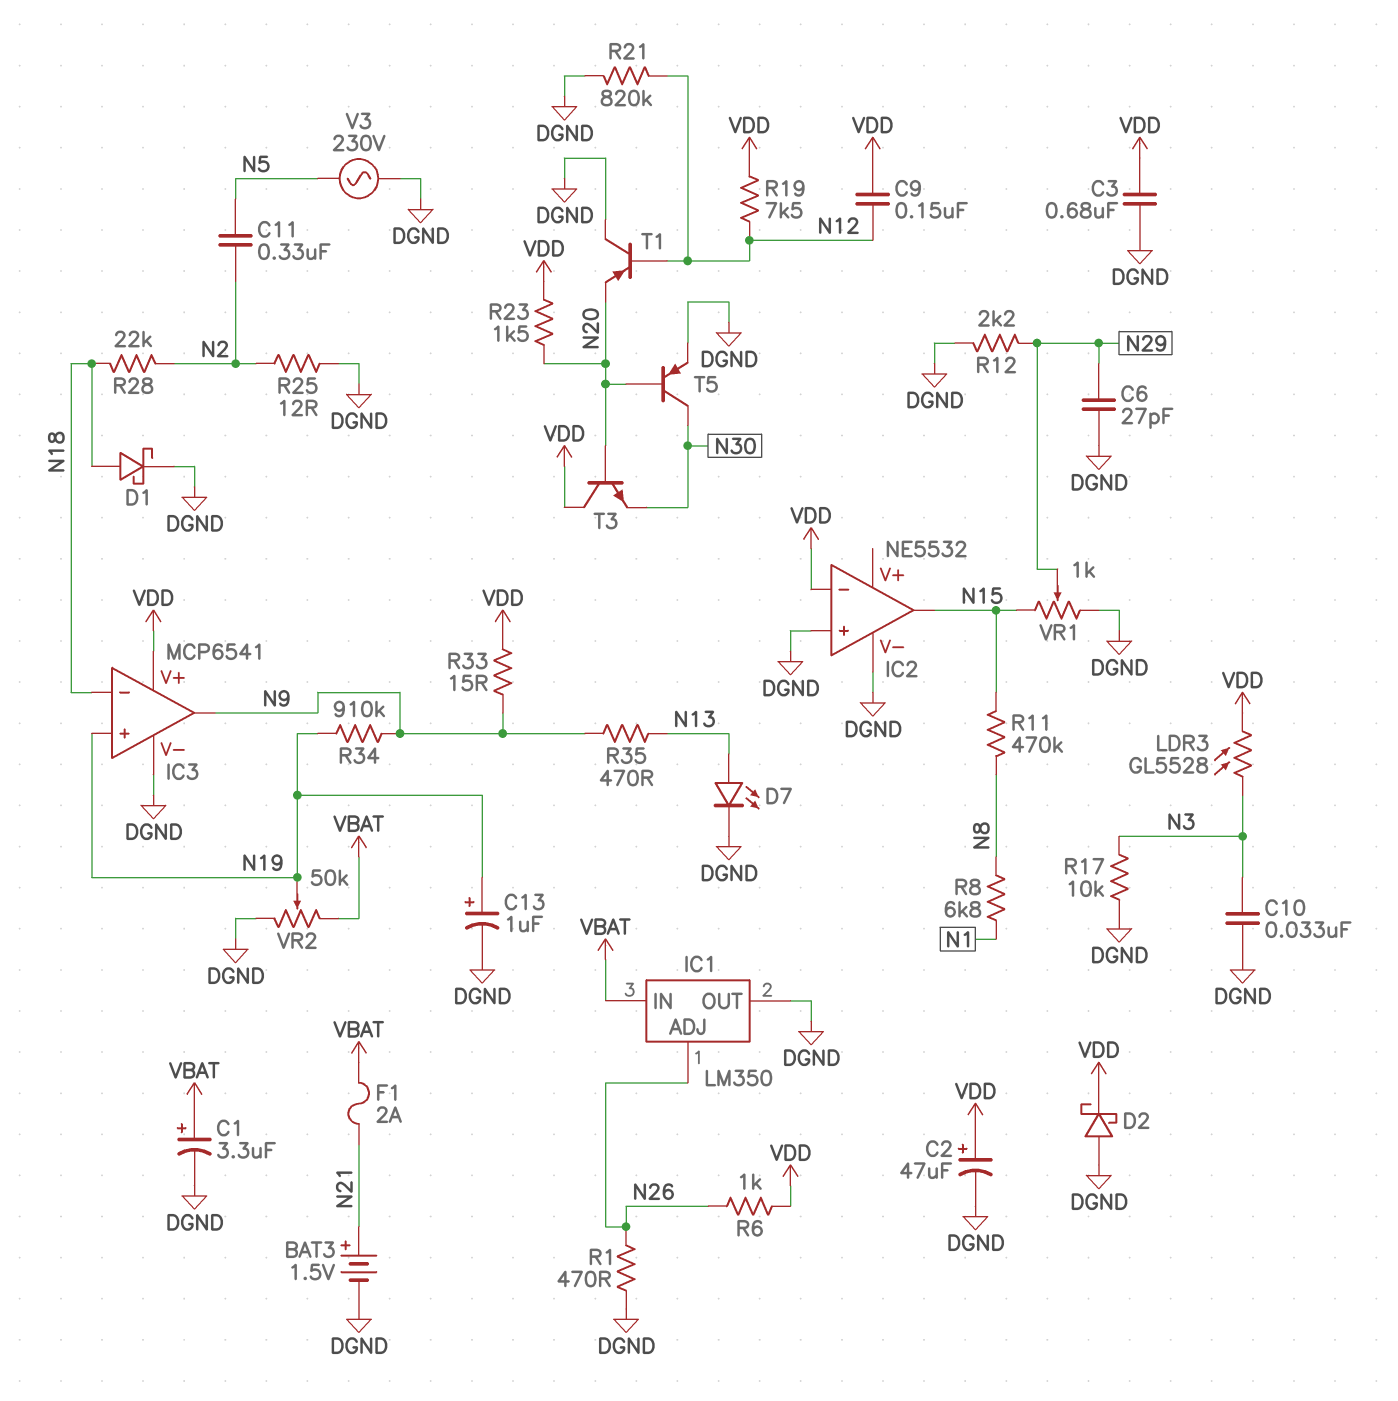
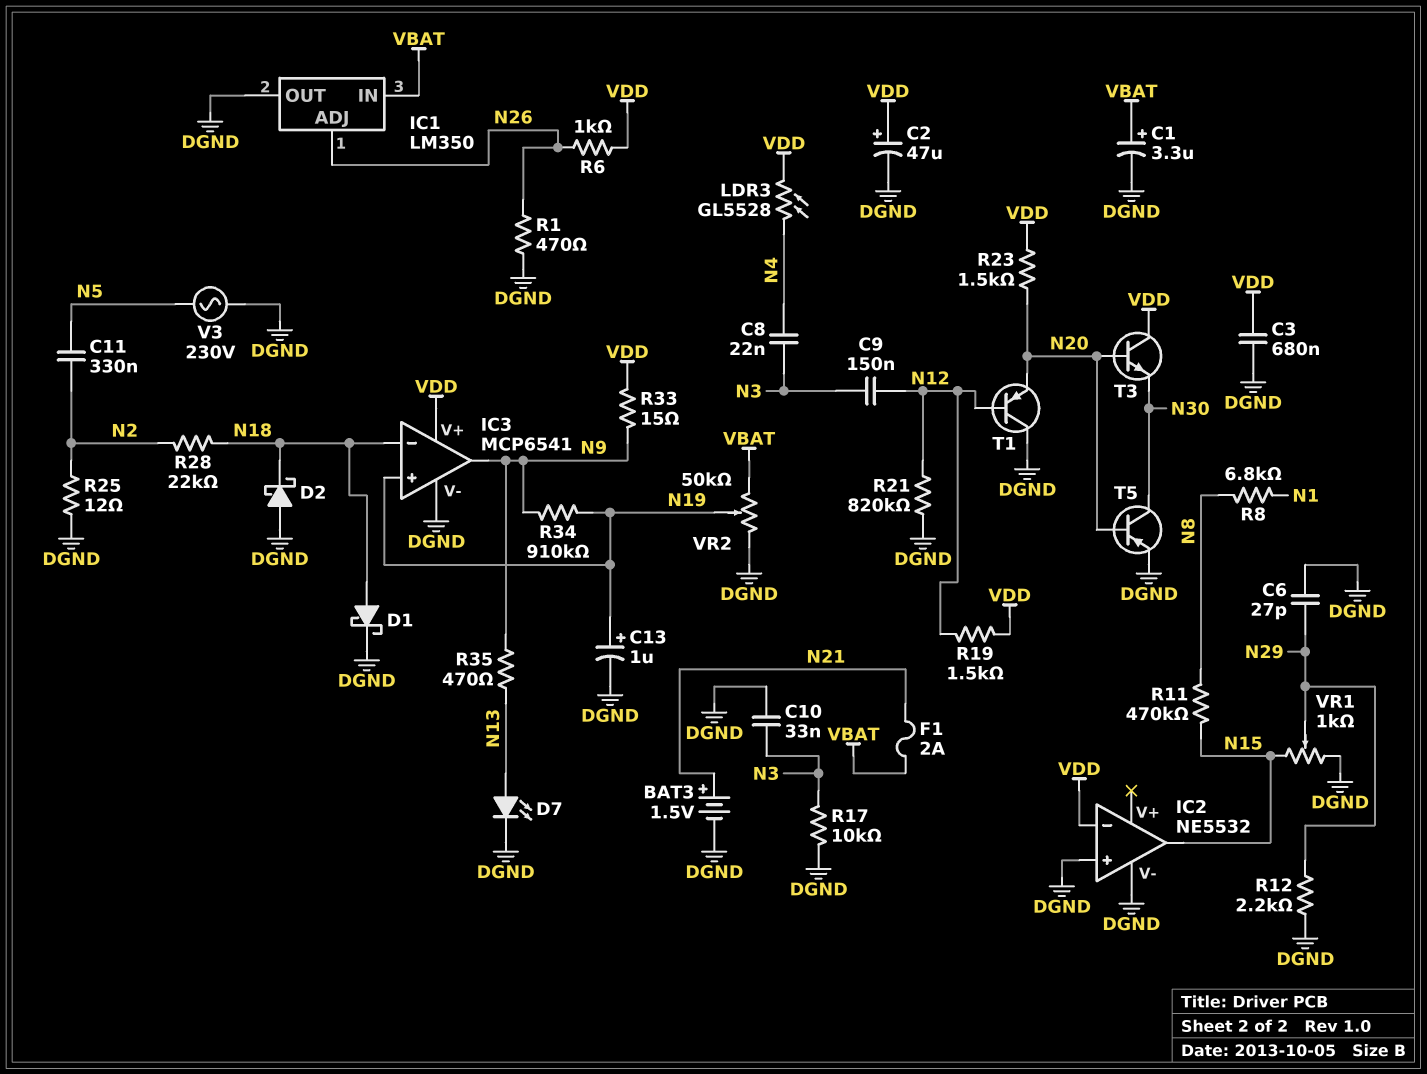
C8: none -> 22nF (N3, N4)
C9: 150nF (N12, VDD) -> 150nF (N3, N12)
D2: schottky (A DGND, K VDD) -> schottky (A DGND, K N18)
LDR3: GL5528 (N3, VDD) -> GL5528 (N4, VDD)
R19: 7.5k (N12, VDD) -> 1.5k (N12, VDD)

